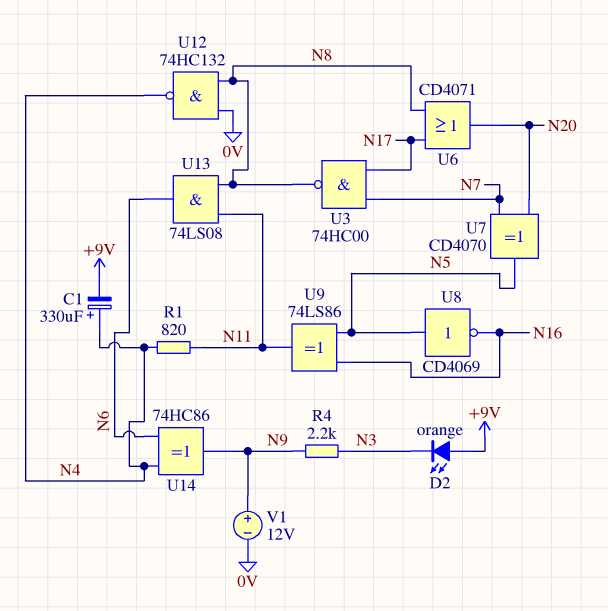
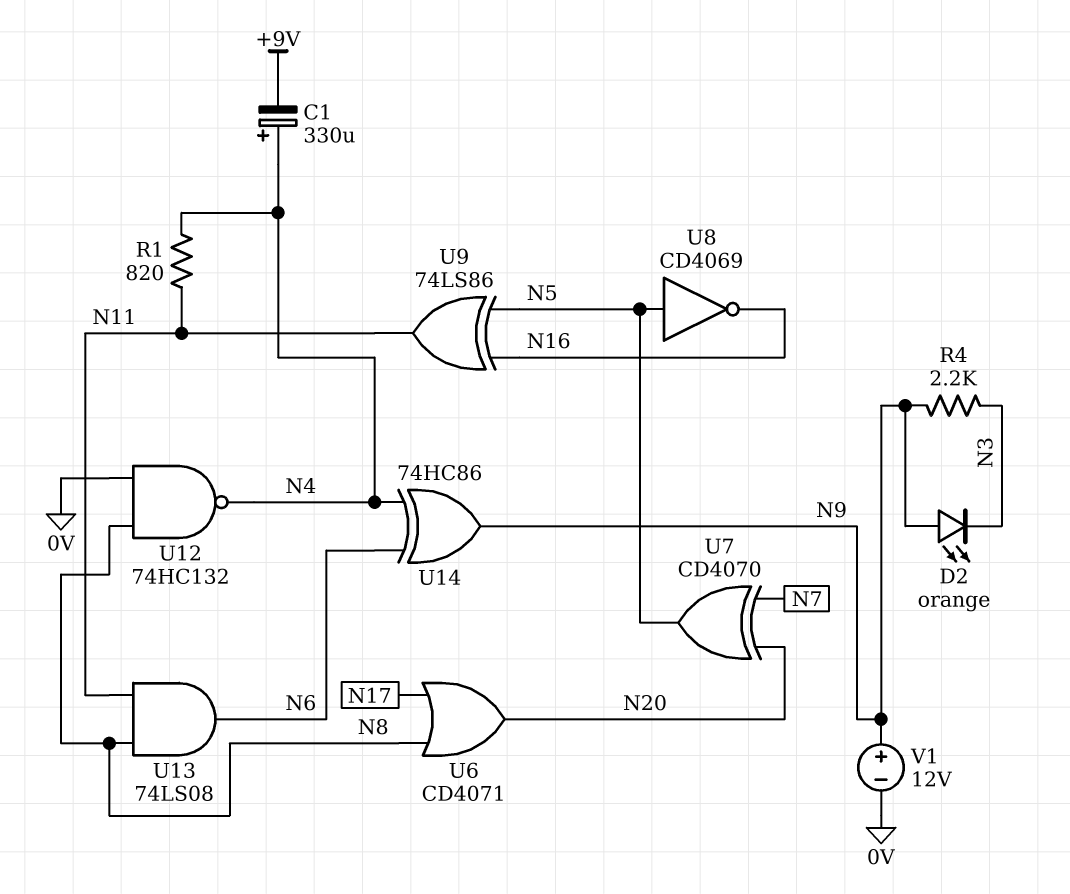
D2: LED orange (A +9V, K N3) -> LED orange (A N9, K N3)
U3: NAND 74HC00 (in N7, in N17, out N8) -> none

